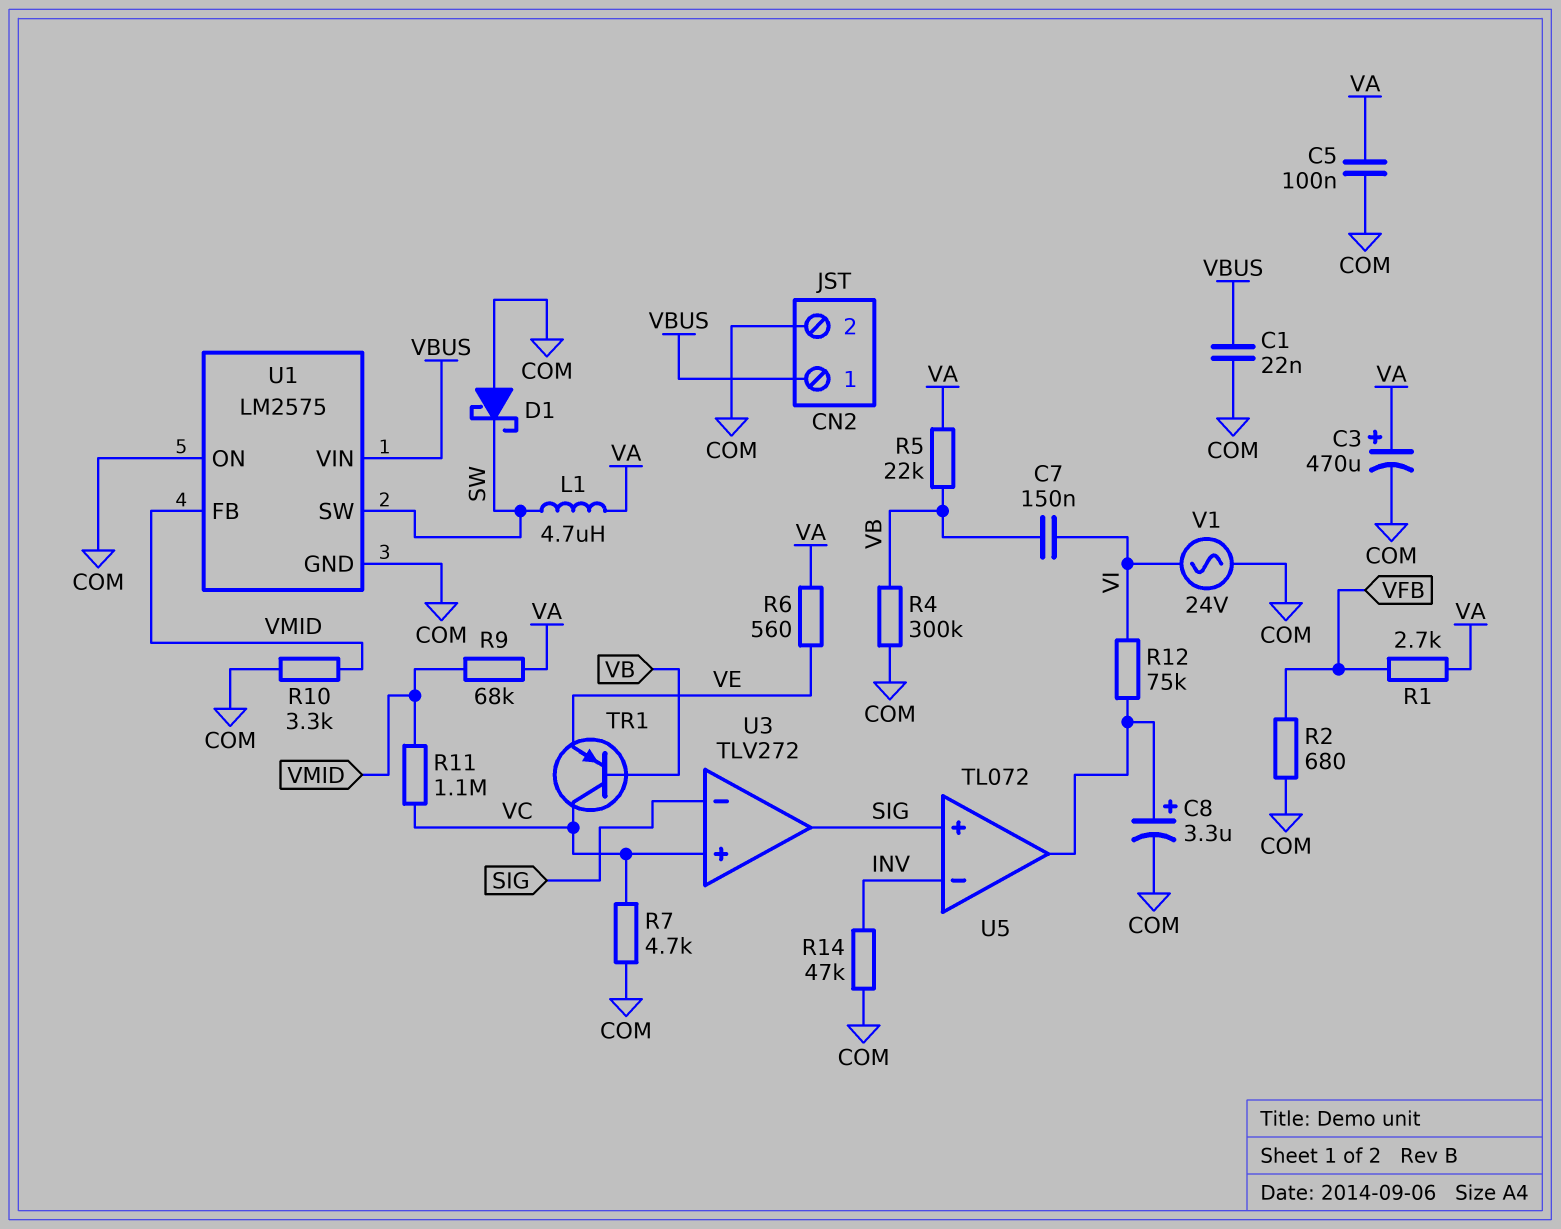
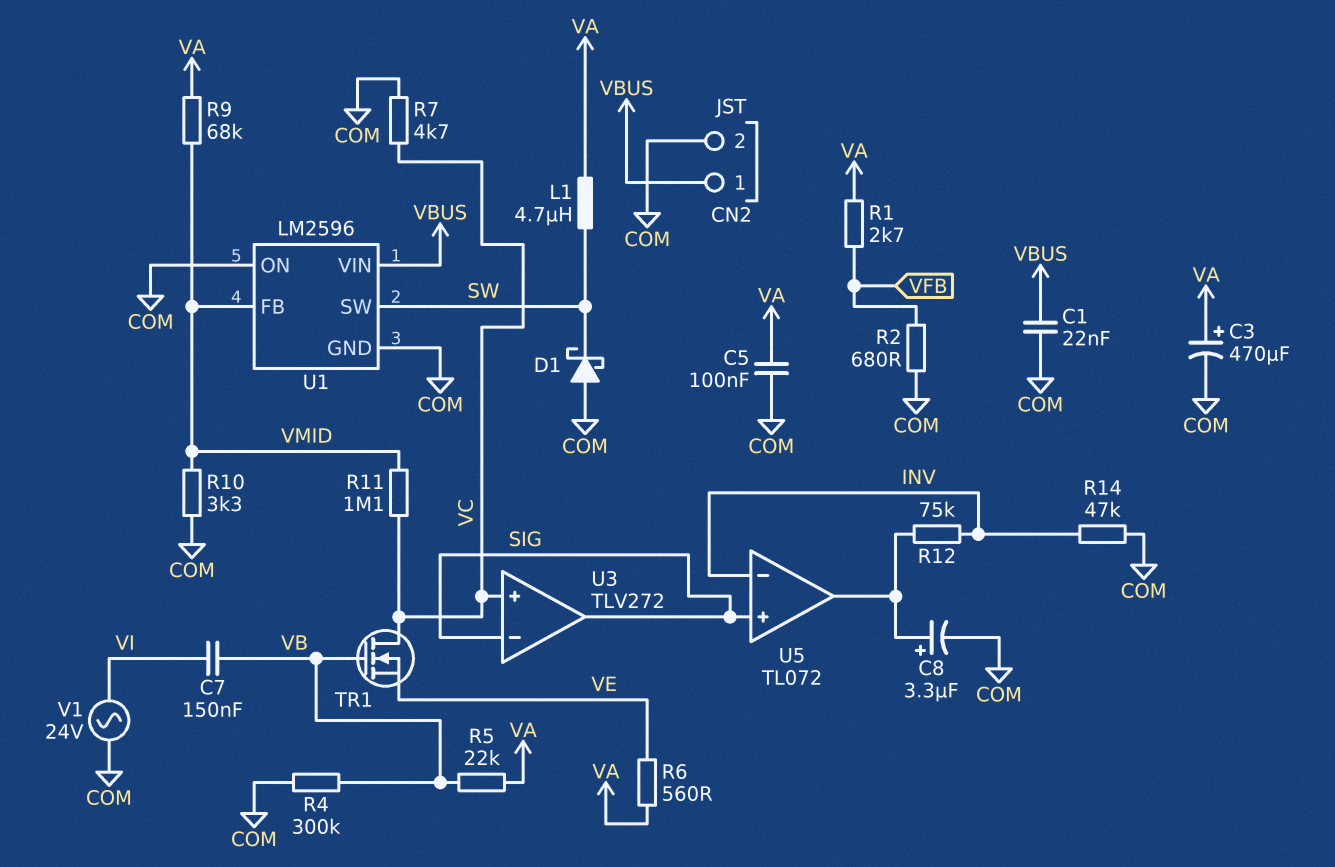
R12: 75k (U5/out, VI) -> 75k (INV, U5/out)
TR1: PNP (B VB, C VC, E VE) -> NMOS (G VB, D VC, S VE)
U1: LM2575 -> LM2596

